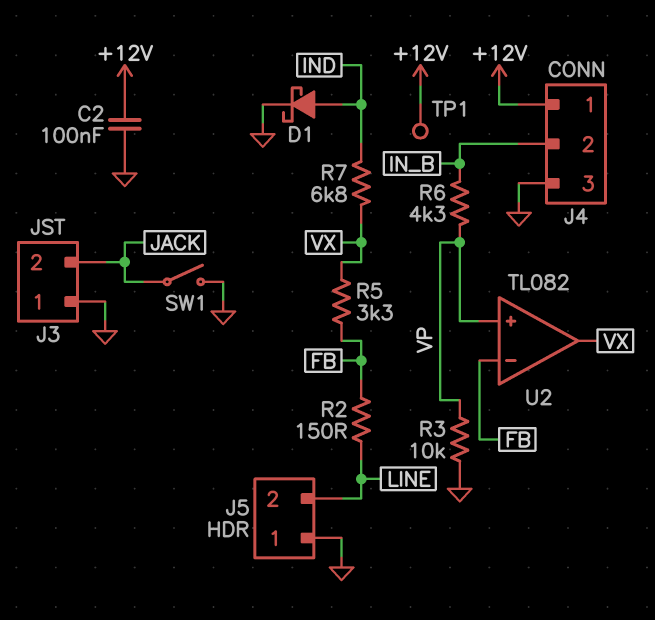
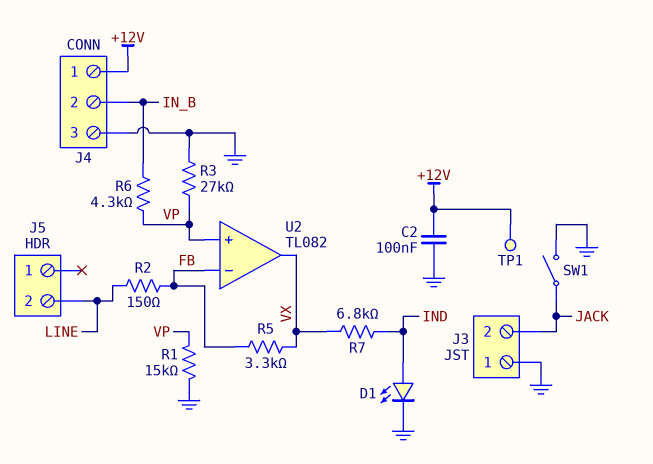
D1: schottky (A IND, K GND) -> LED (A IND, K GND)
J5 pin 1: GND -> none
R1: none -> 15k (GND, VP)
R3: 10k (GND, VP) -> 27k (GND, VP)

